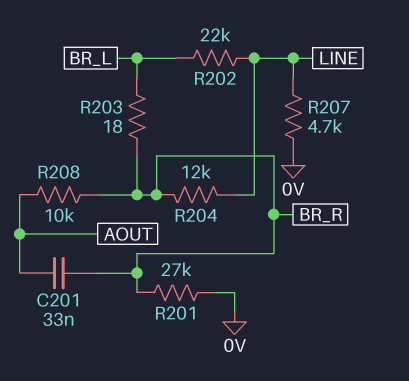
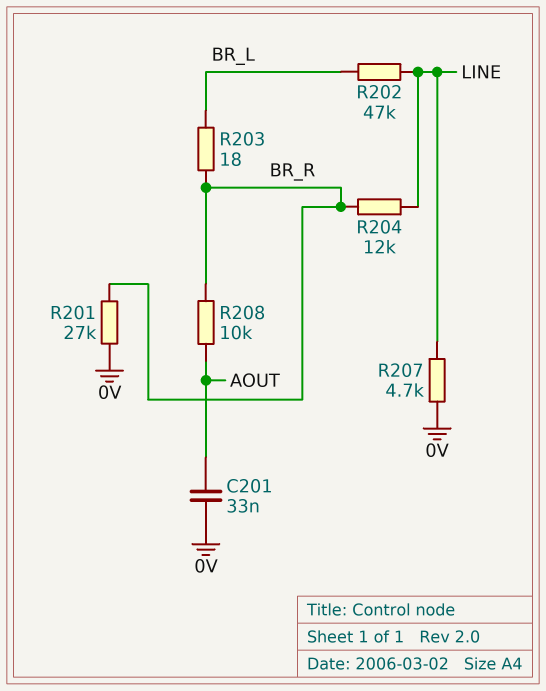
C201: 33nF (AOUT, BR_R) -> 33nF (0V, AOUT)
R202: 22k (BR_L, LINE) -> 47k (BR_L, LINE)

